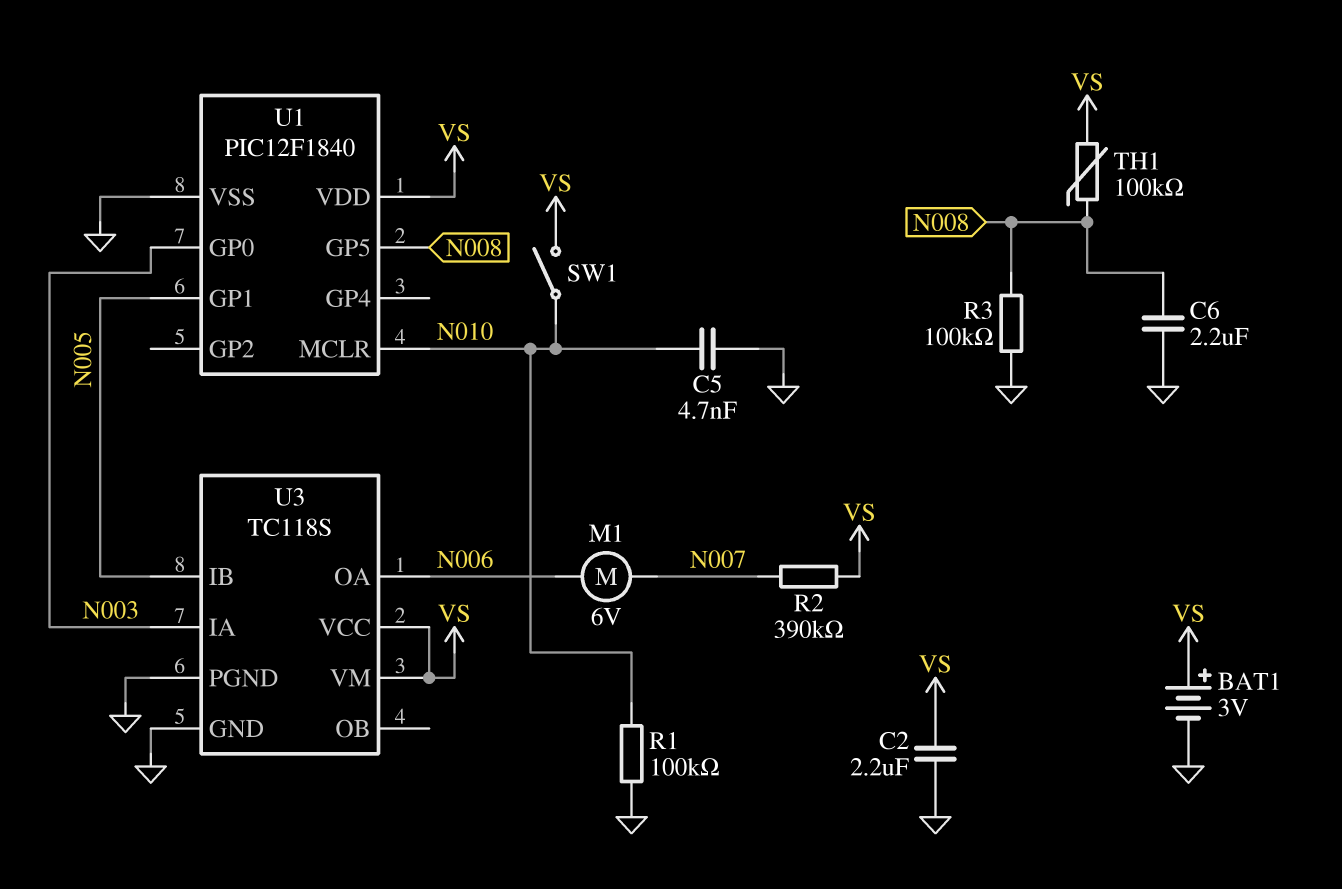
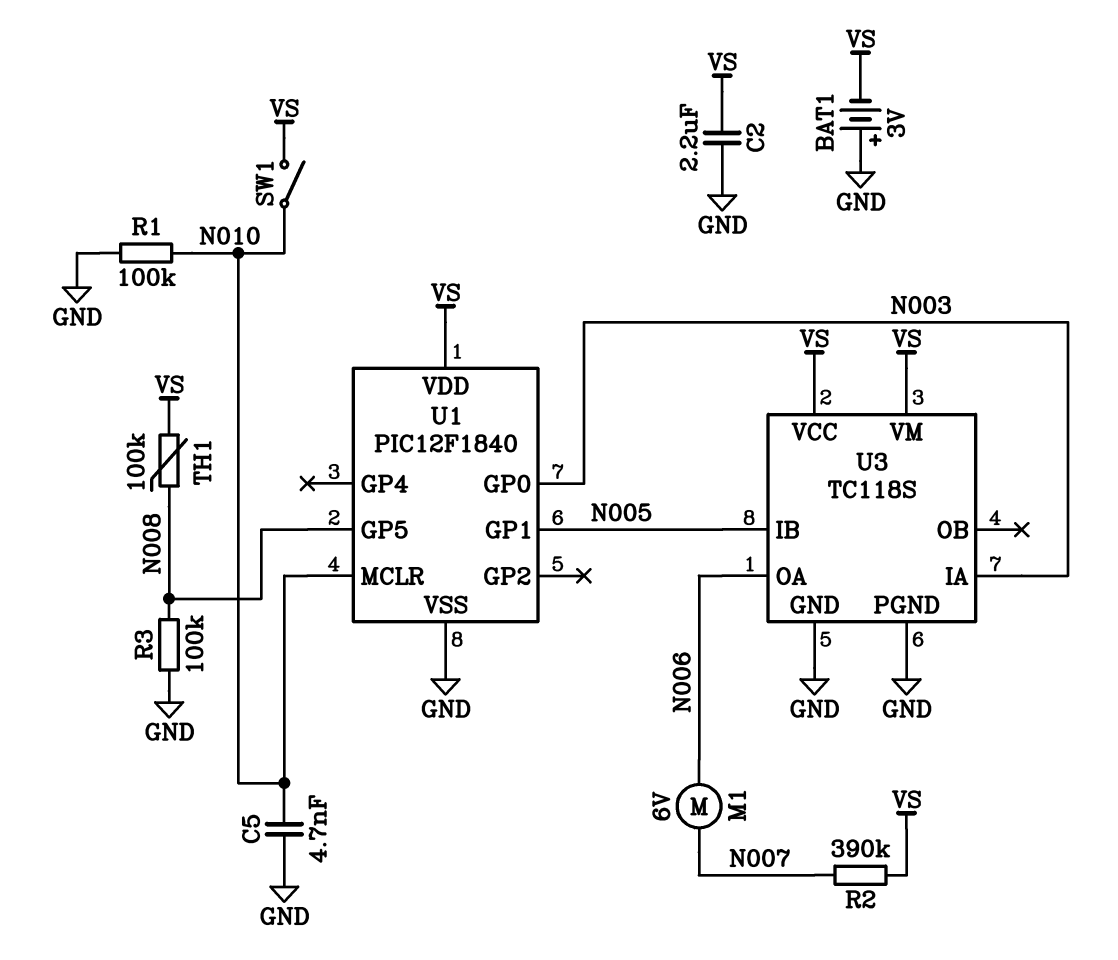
BAT1: 3V (plus VS, minus GND) -> 3V (plus GND, minus VS)
C6: 2.2uF (GND, N008) -> none

